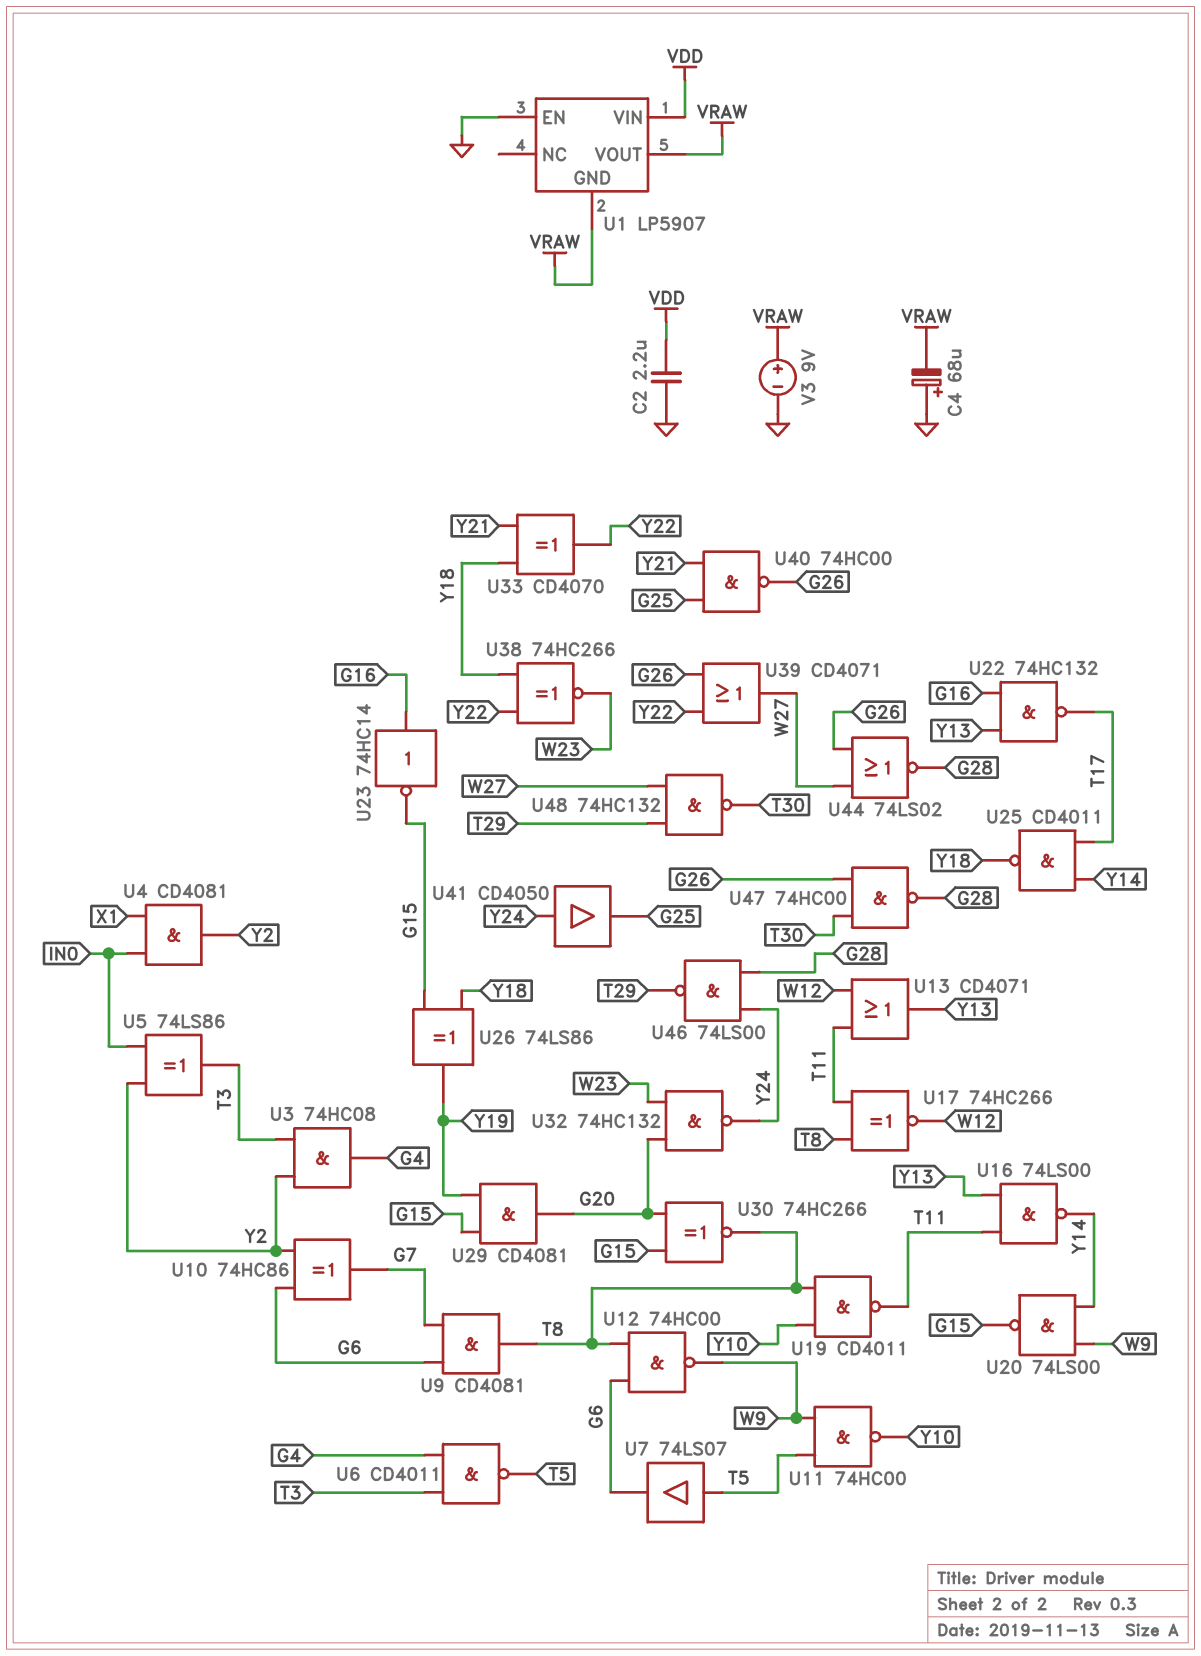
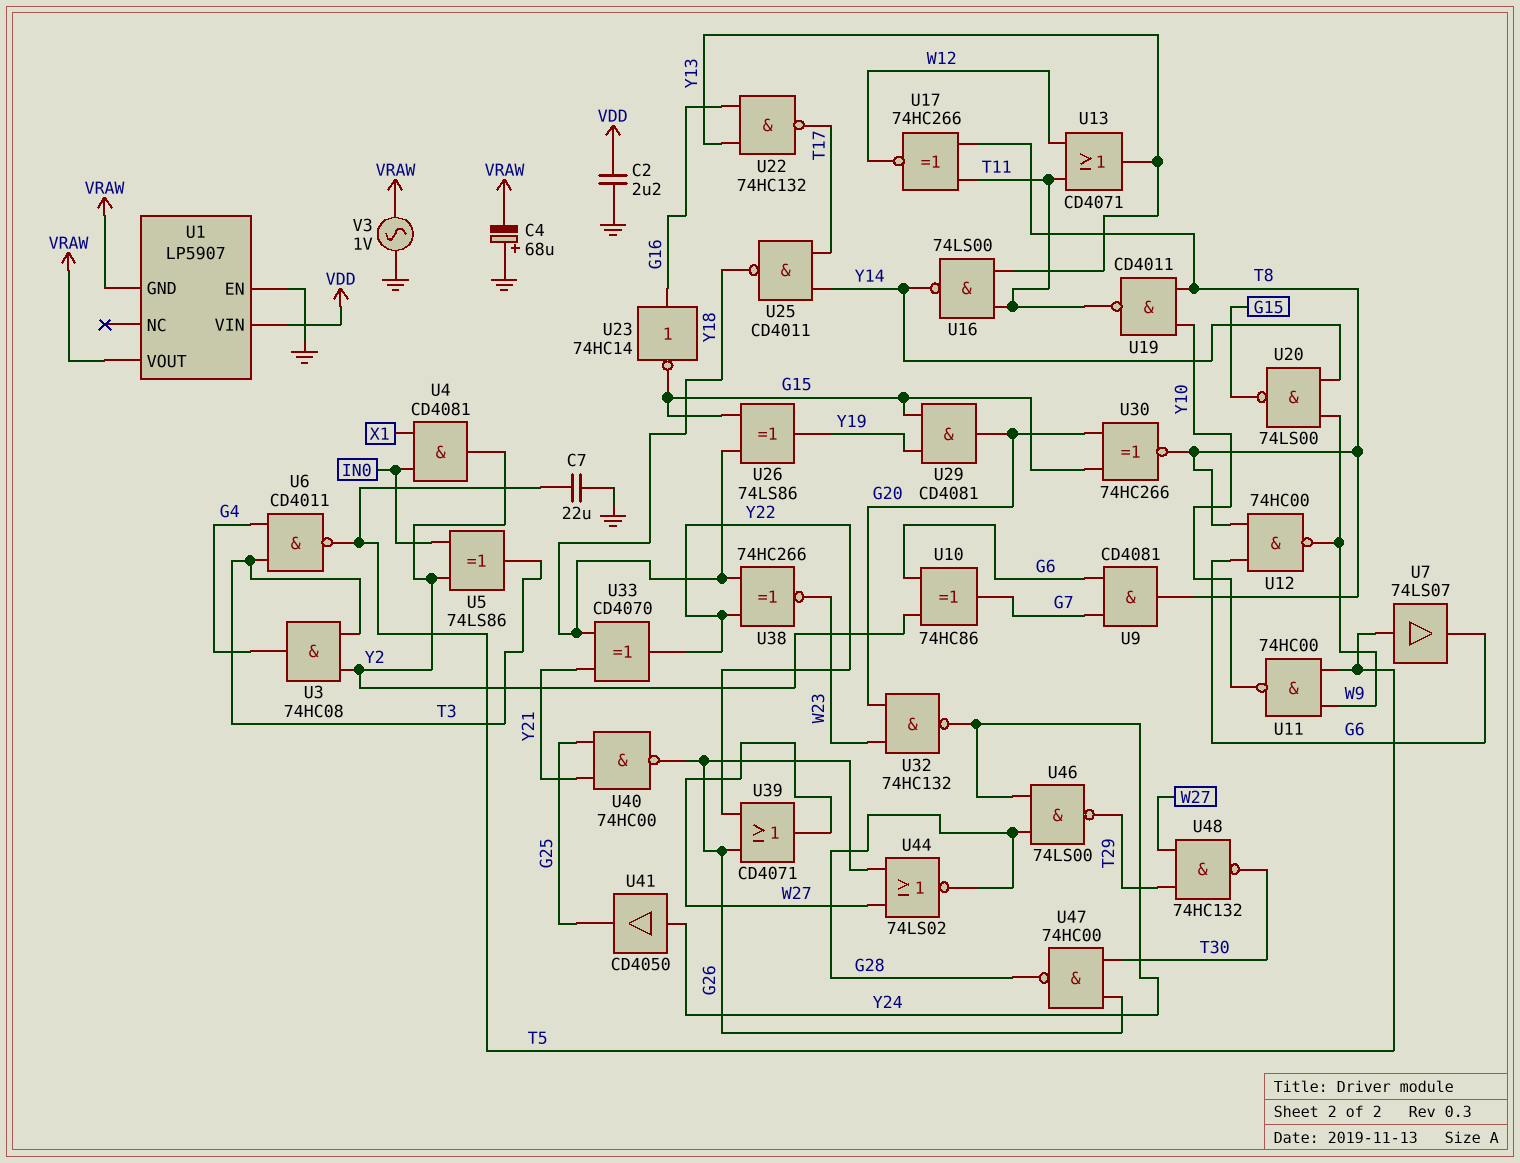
C7: none -> 22uF (GND, T5)
V3: 9V (plus VRAW, minus GND) -> AC 1V (GND, VRAW)

